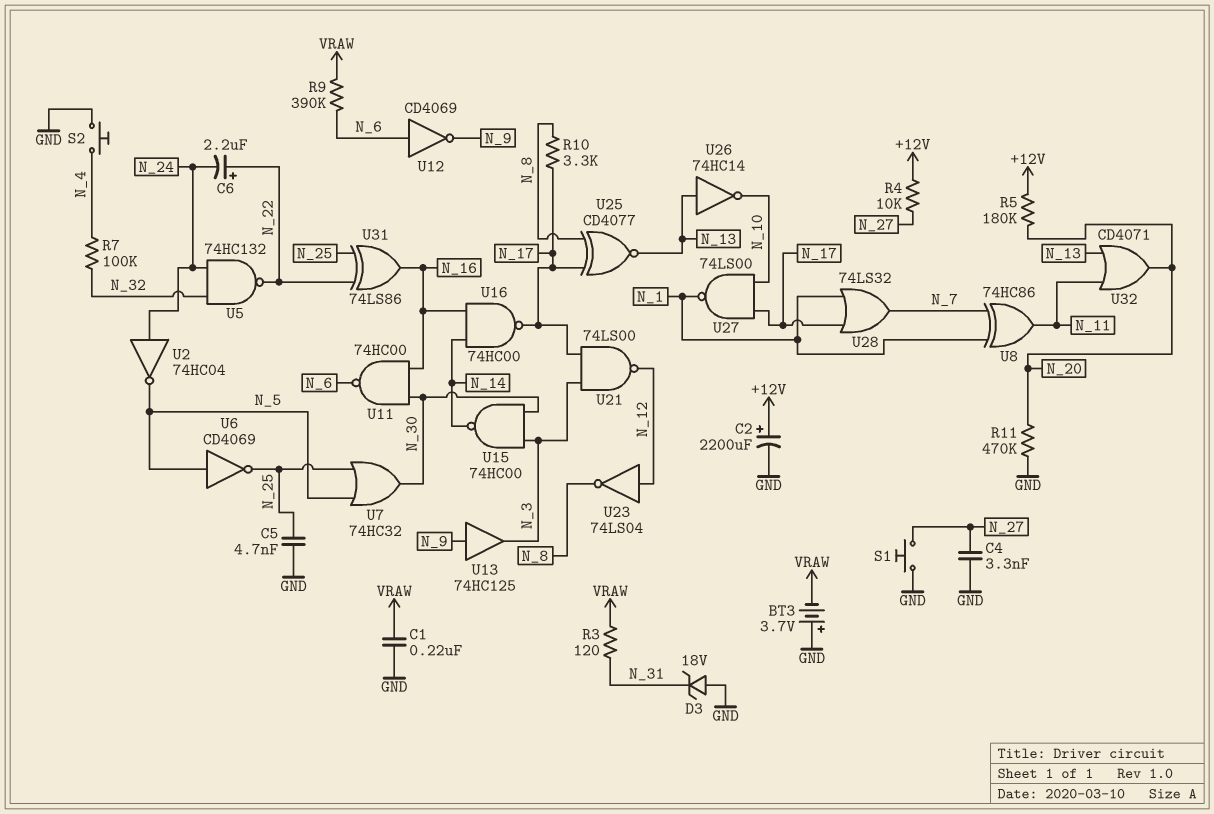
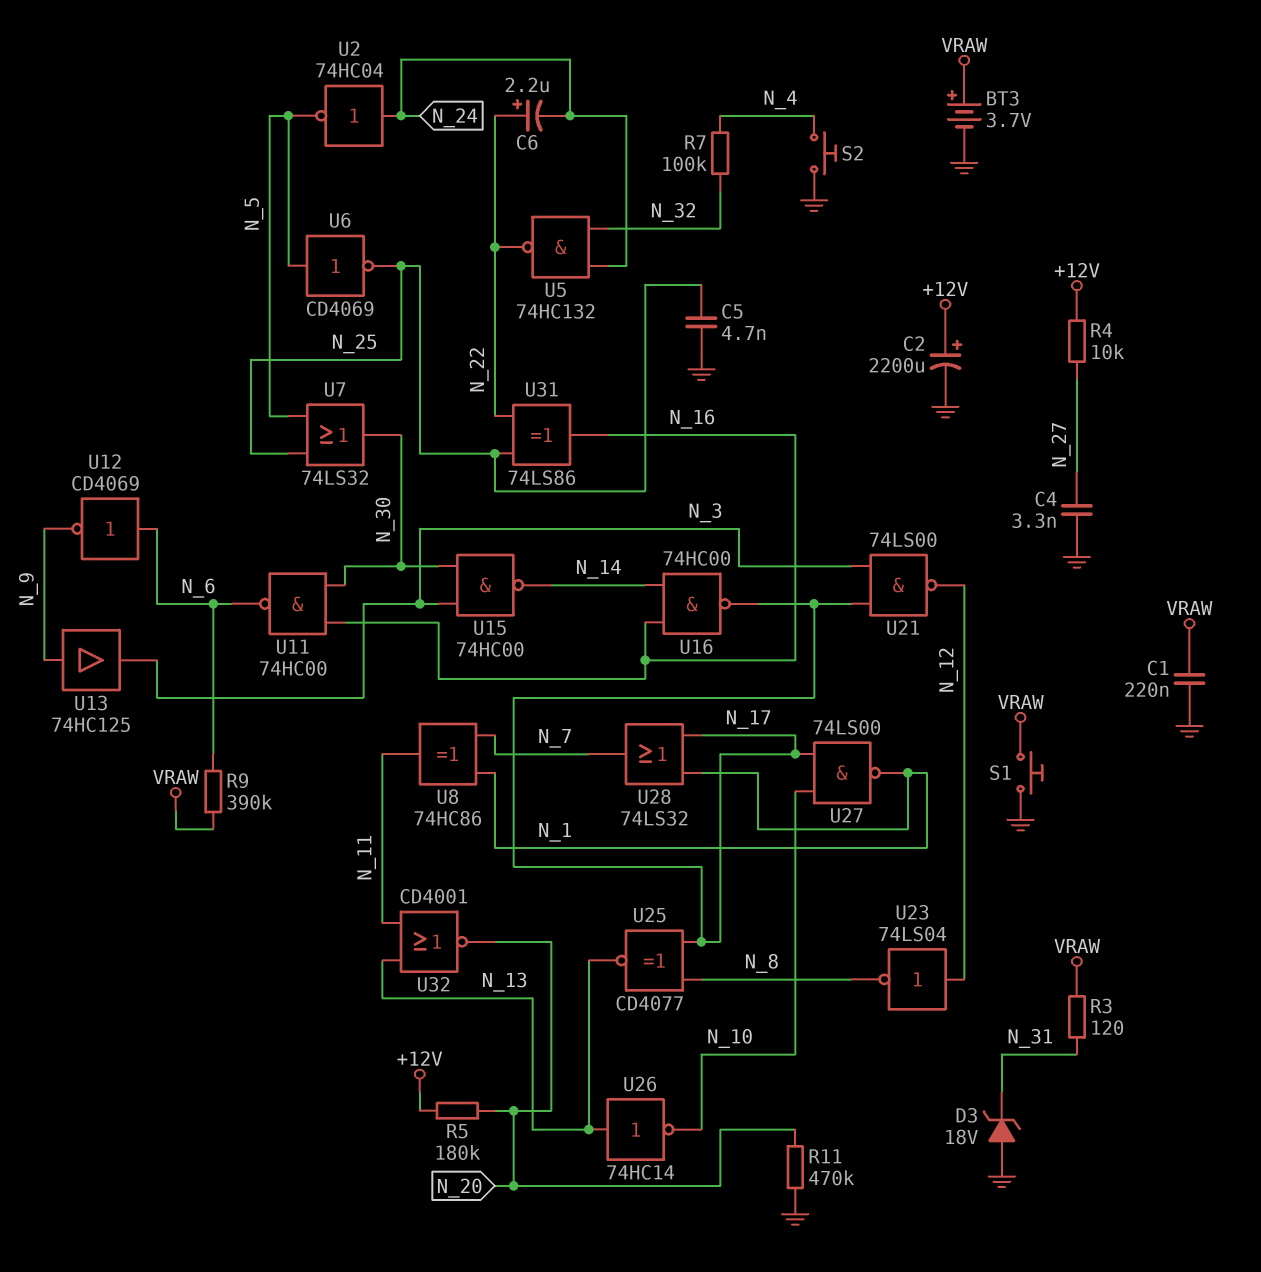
BT3: 3.7V (plus GND, minus VRAW) -> 3.7V (plus VRAW, minus GND)
R10: 3.3k (N_8, N_17) -> none
S1: button (GND, N_27) -> button (GND, VRAW)
U7: OR 74HC32 (in N_5, in N_25, out N_30) -> OR 74LS32 (in N_5, in N_25, out N_30)
U32: OR CD4071 (in N_11, in N_13, out N_20) -> NOR CD4001 (in N_11, in N_13, out N_20)

